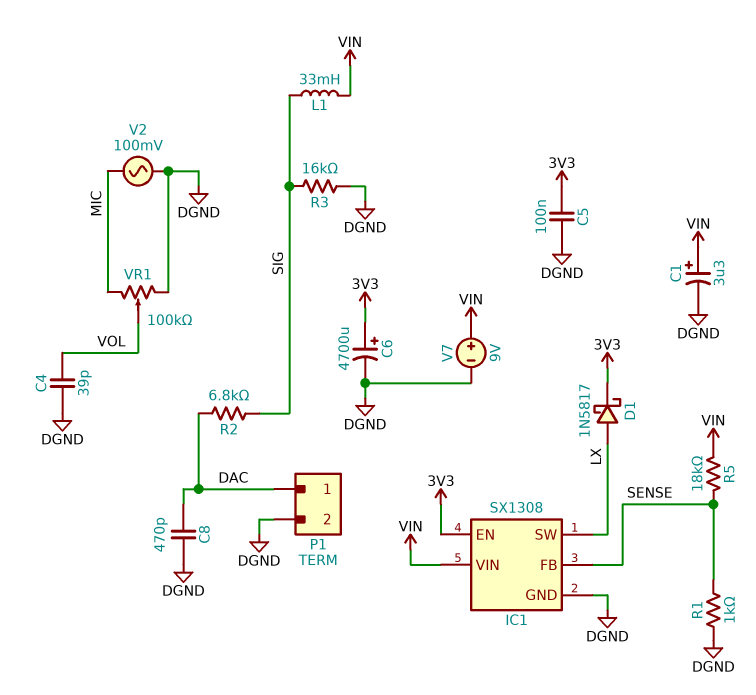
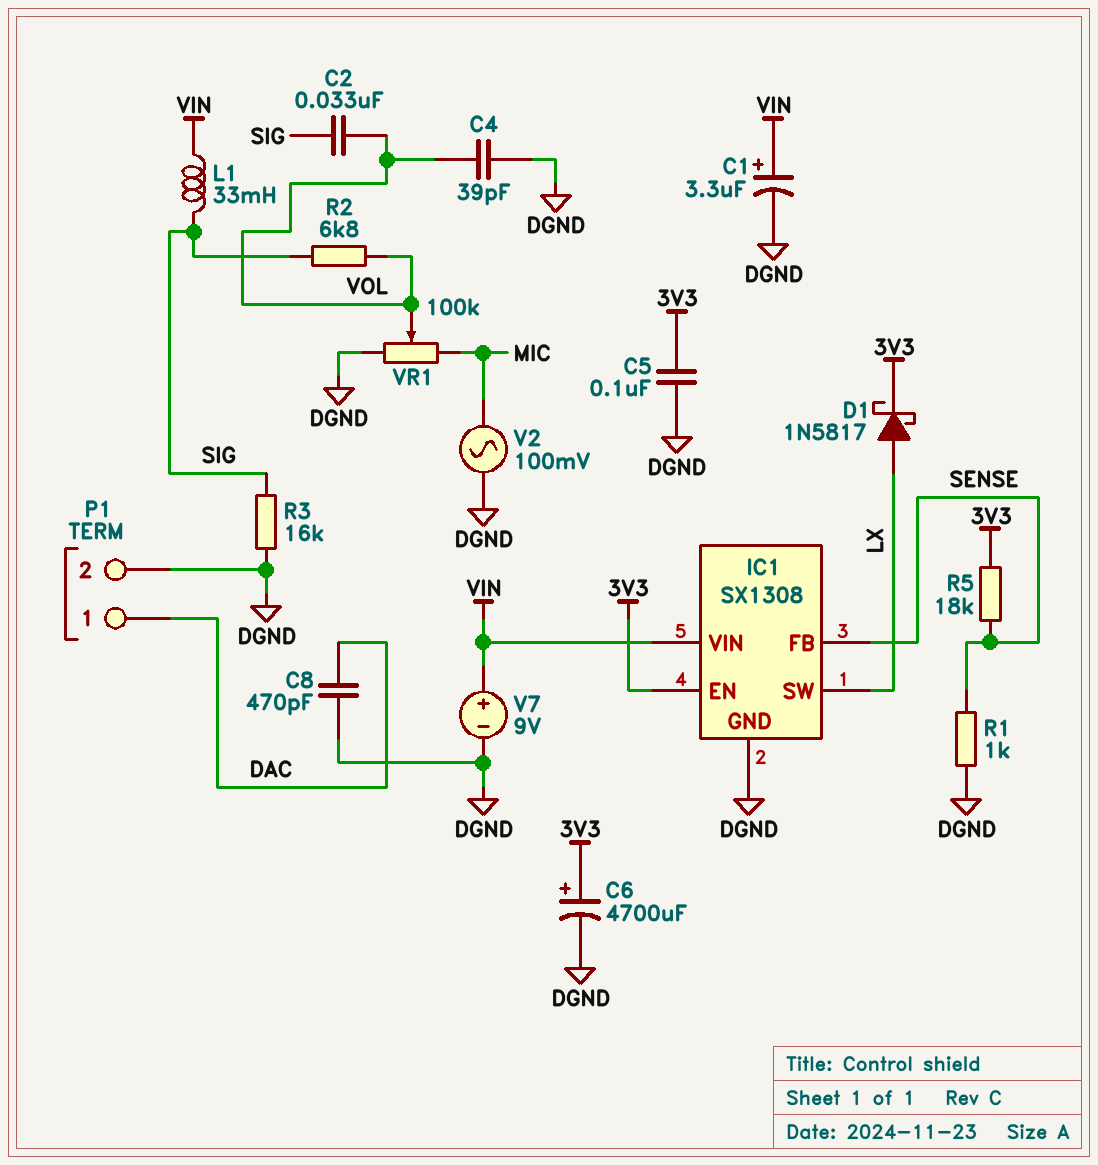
C2: none -> 33nF (SIG, VOL)
R2: 6.8k (DAC, SIG) -> 6.8k (SIG, VOL)
R5: 18k (SENSE, VIN) -> 18k (3V3, SENSE)

